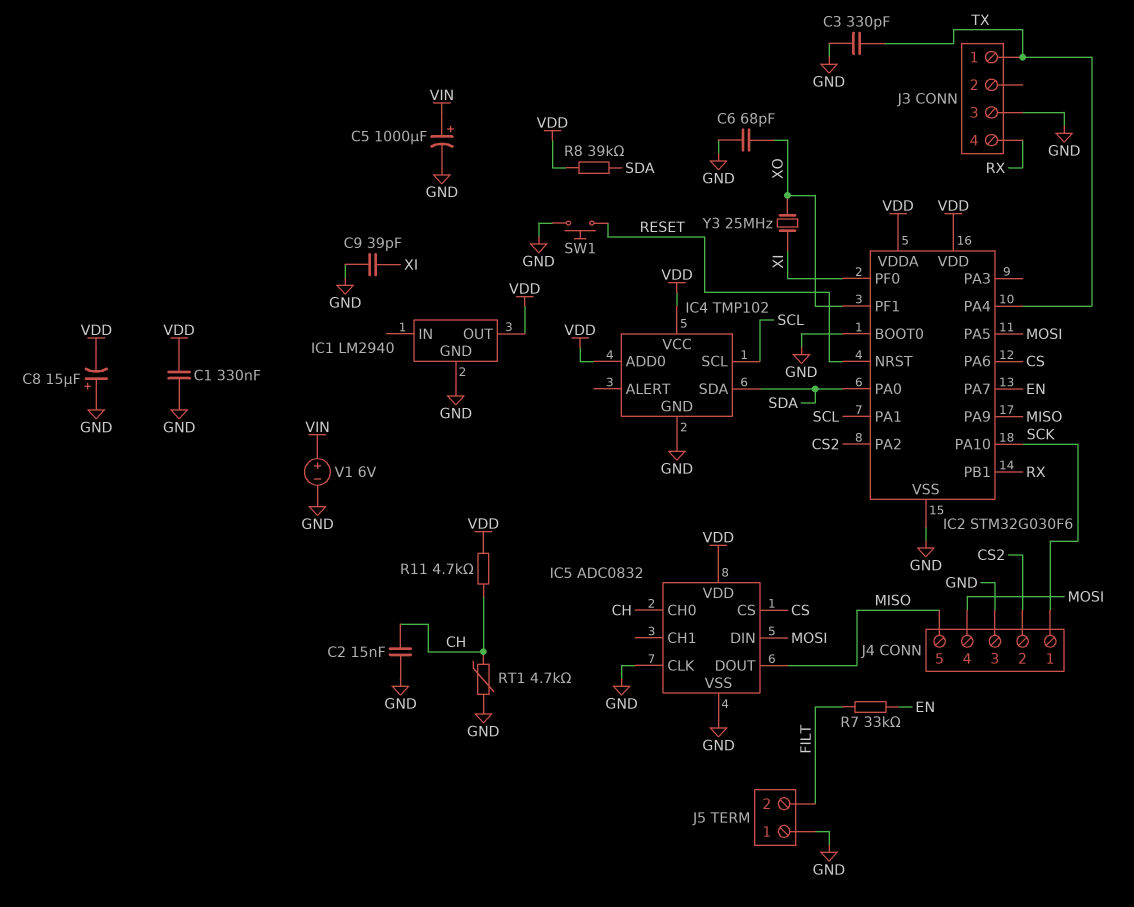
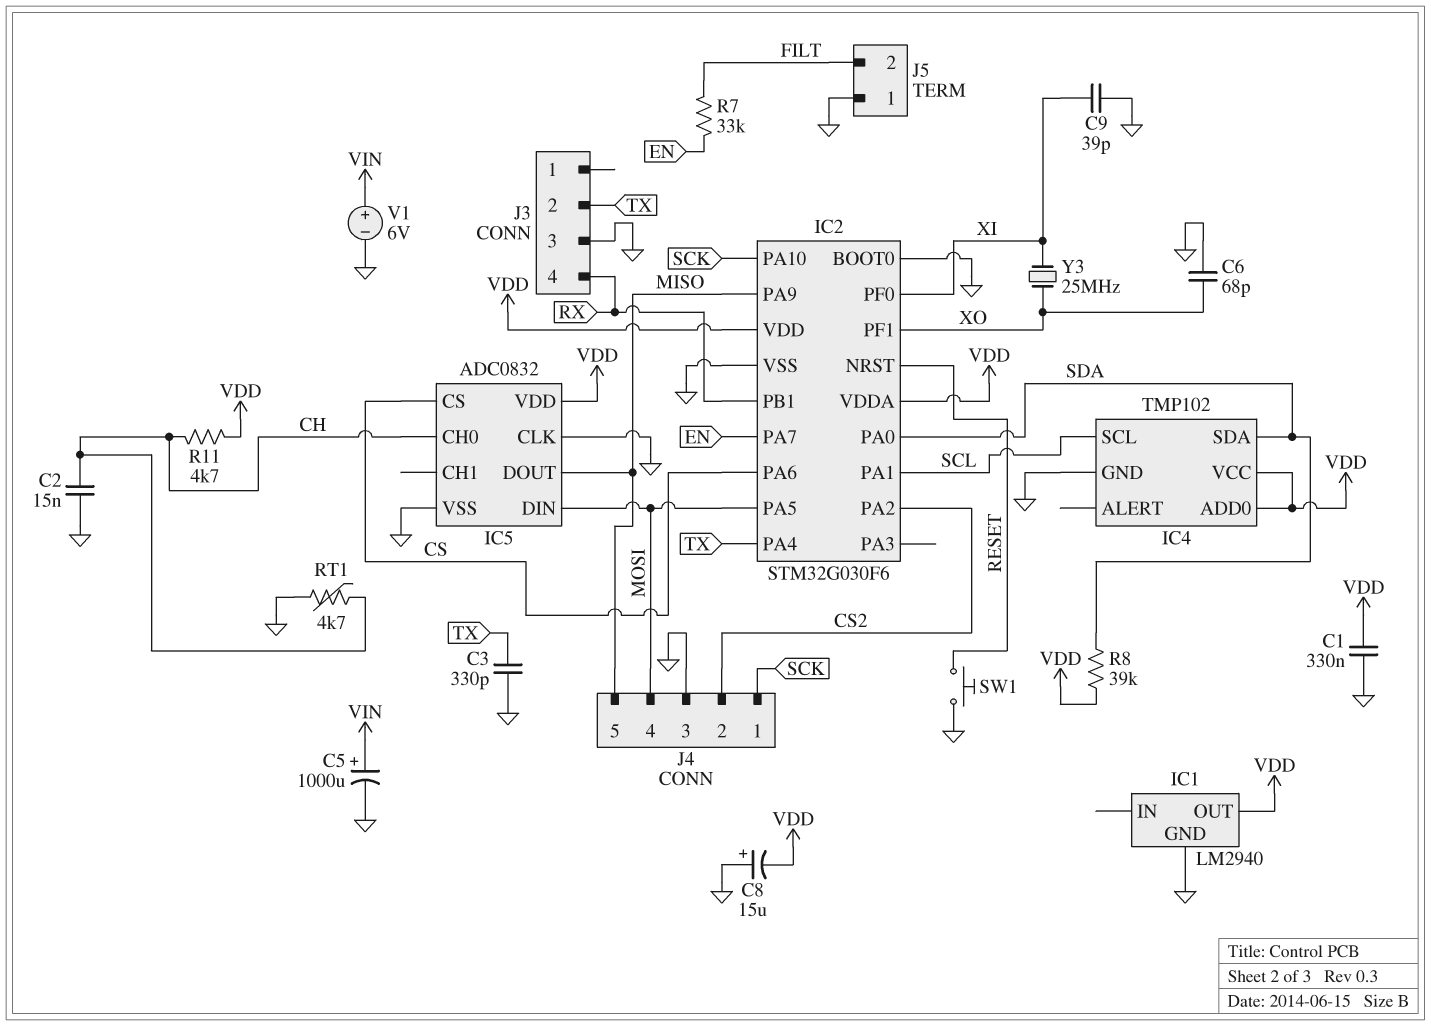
J3 pin 1: TX -> none
J3 pin 2: none -> TX

